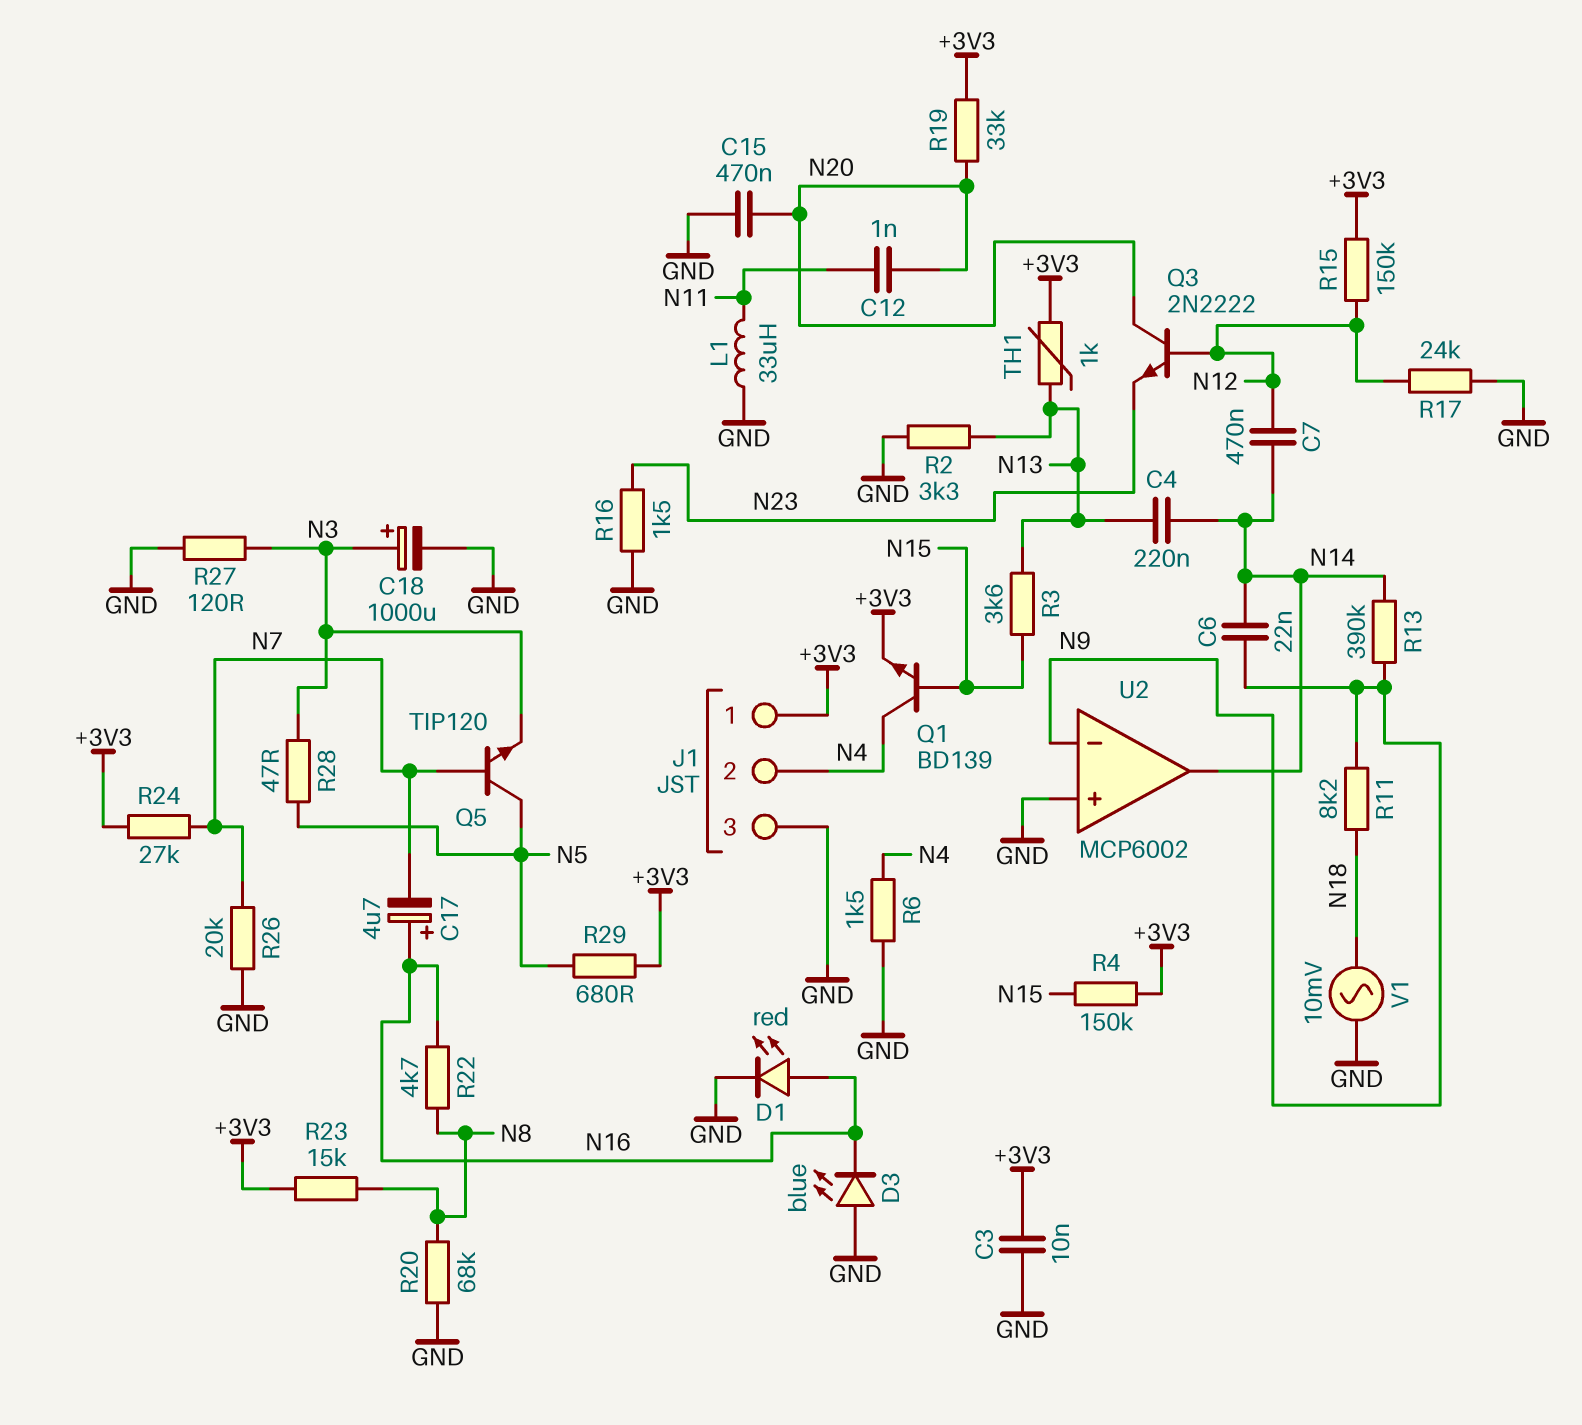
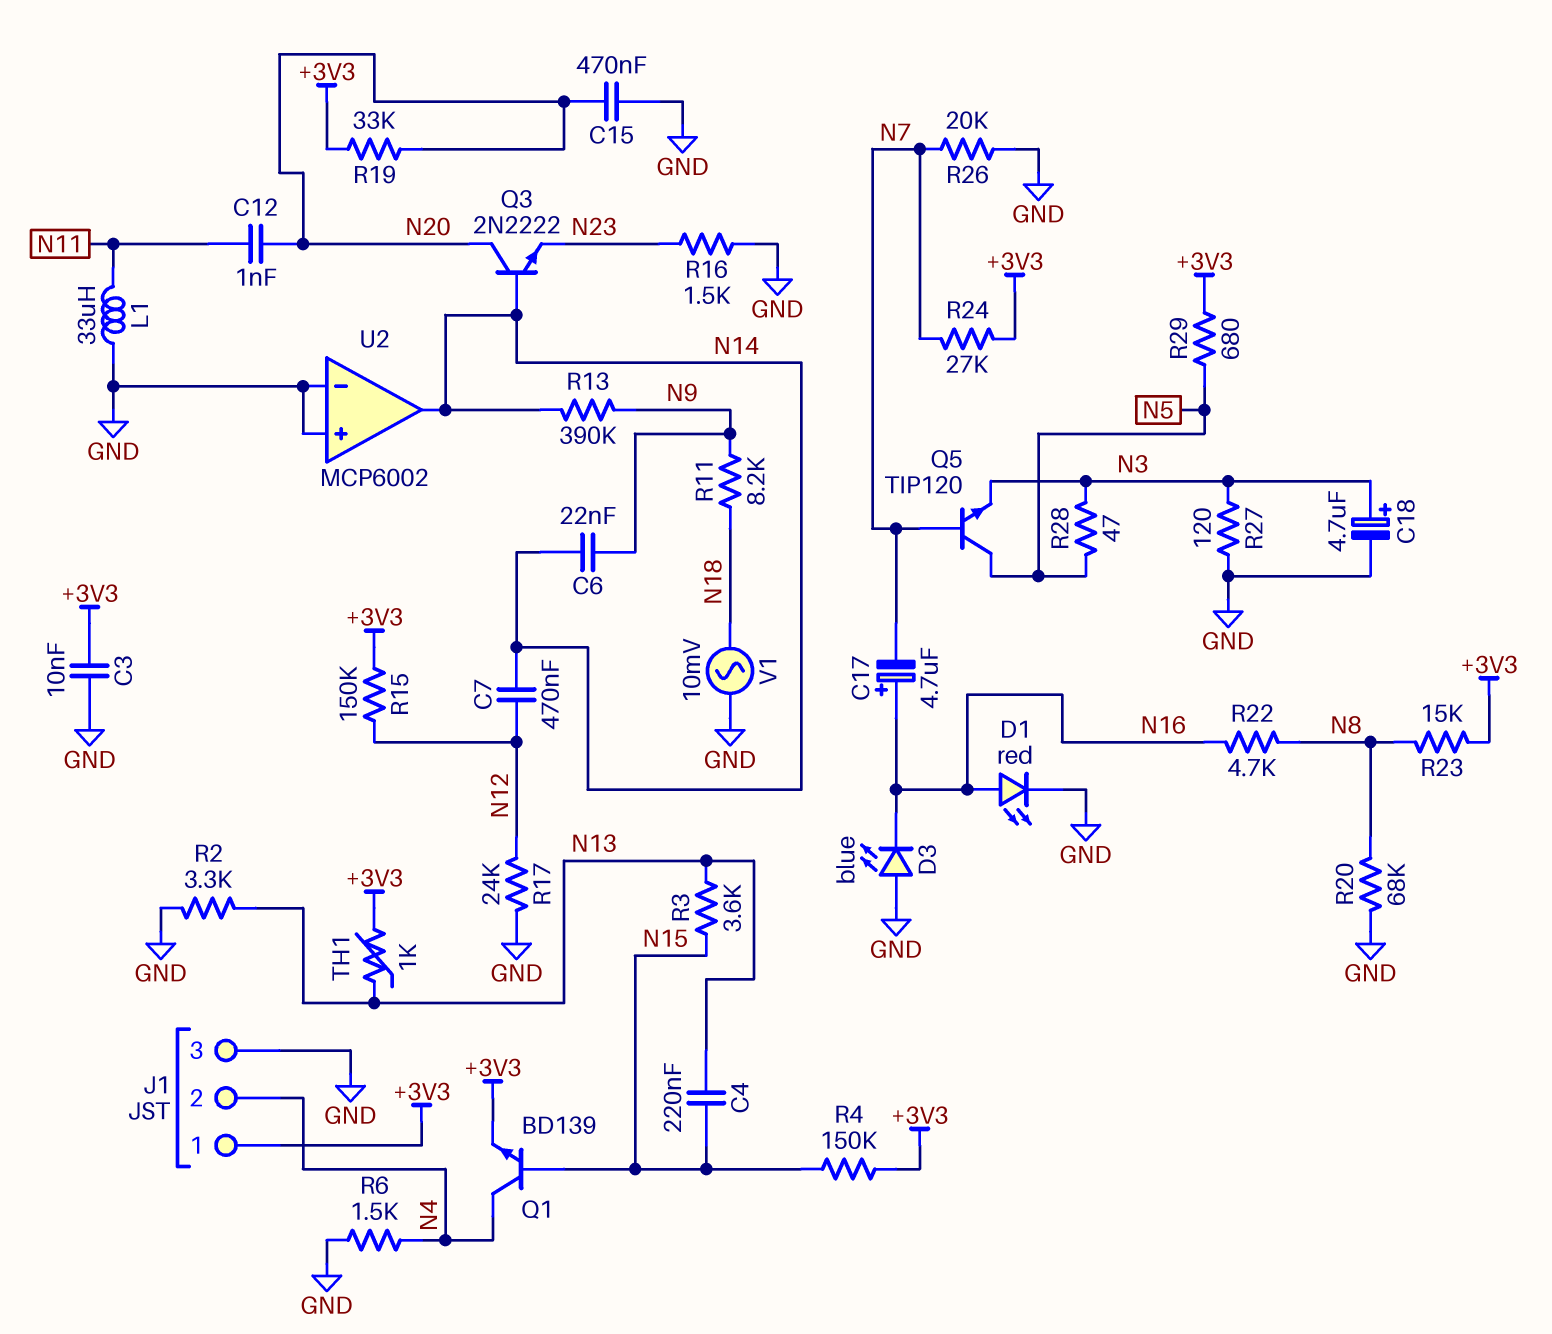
C4: 220nF (N13, N14) -> 220nF (N13, N15)
C18: 1000uF (plus N3, minus GND) -> 4.7uF (plus N3, minus GND)
Q3: NPN 2N2222 (B N12, C N20, E N23) -> NPN 2N2222 (B N14, C N20, E N23)
U2 pin in-: N9 -> GND

